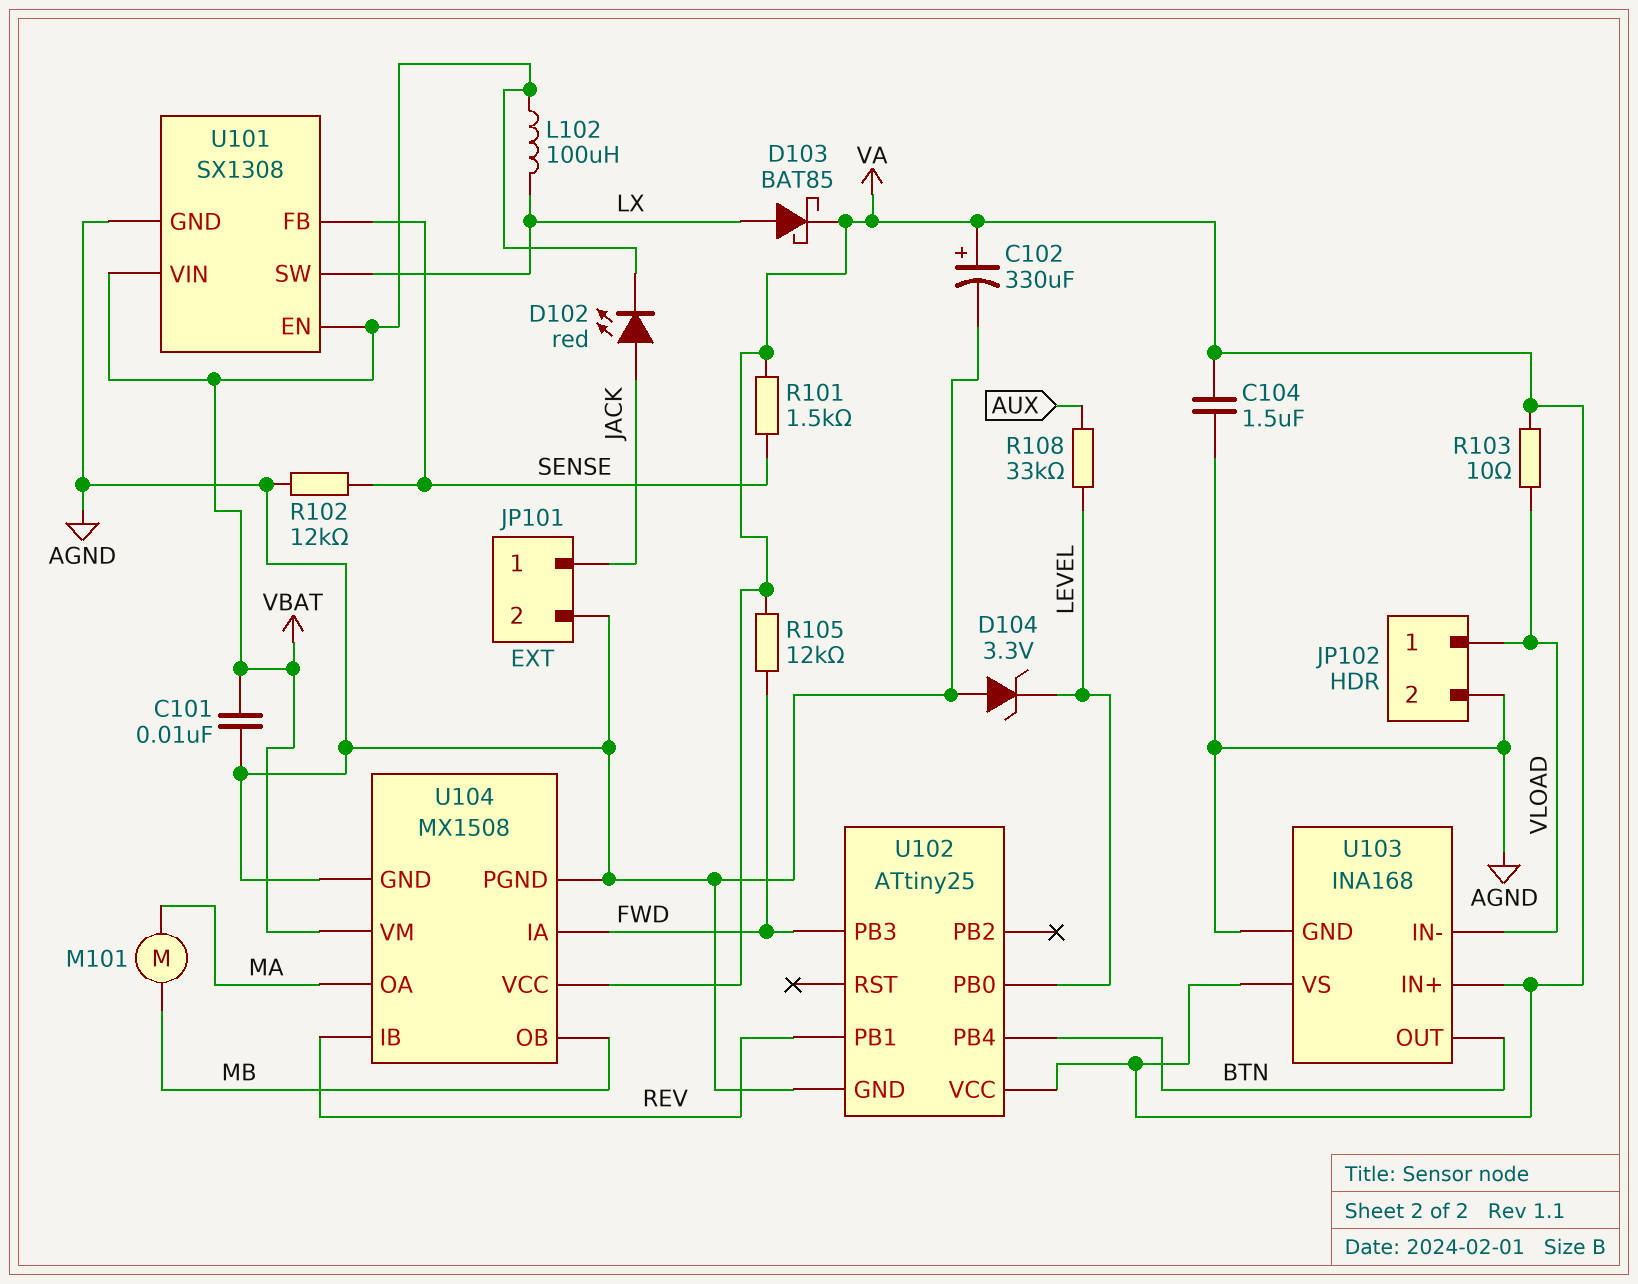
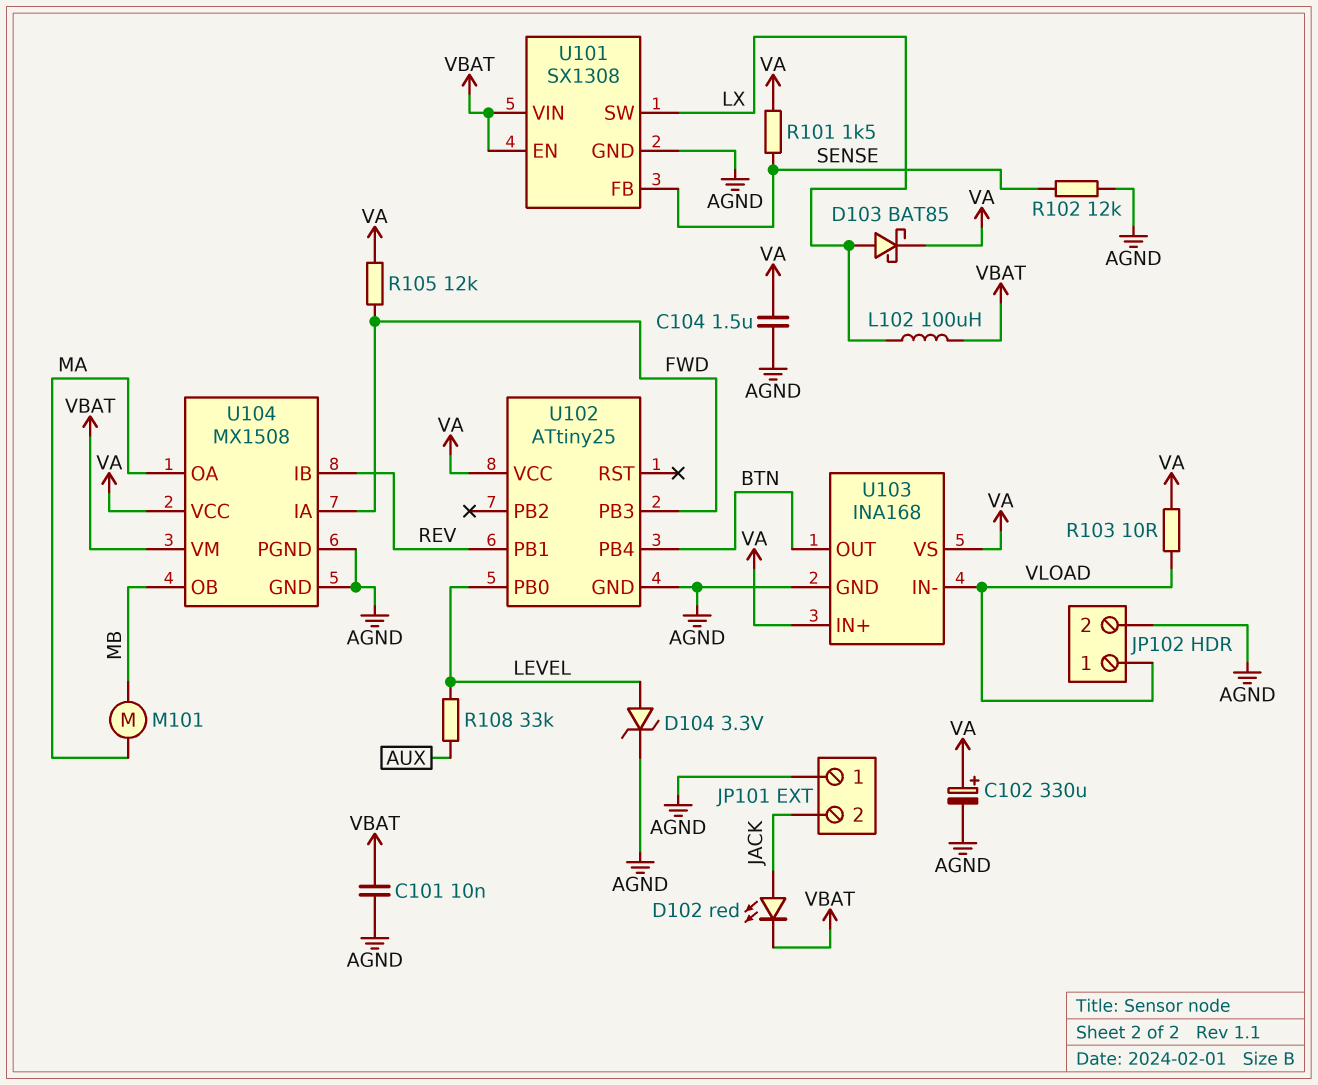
D104: zener 3.3V (A AGND, K LEVEL) -> zener 3.3V (A LEVEL, K AGND)
JP101 pin 1: JACK -> AGND
JP101 pin 2: AGND -> JACK

